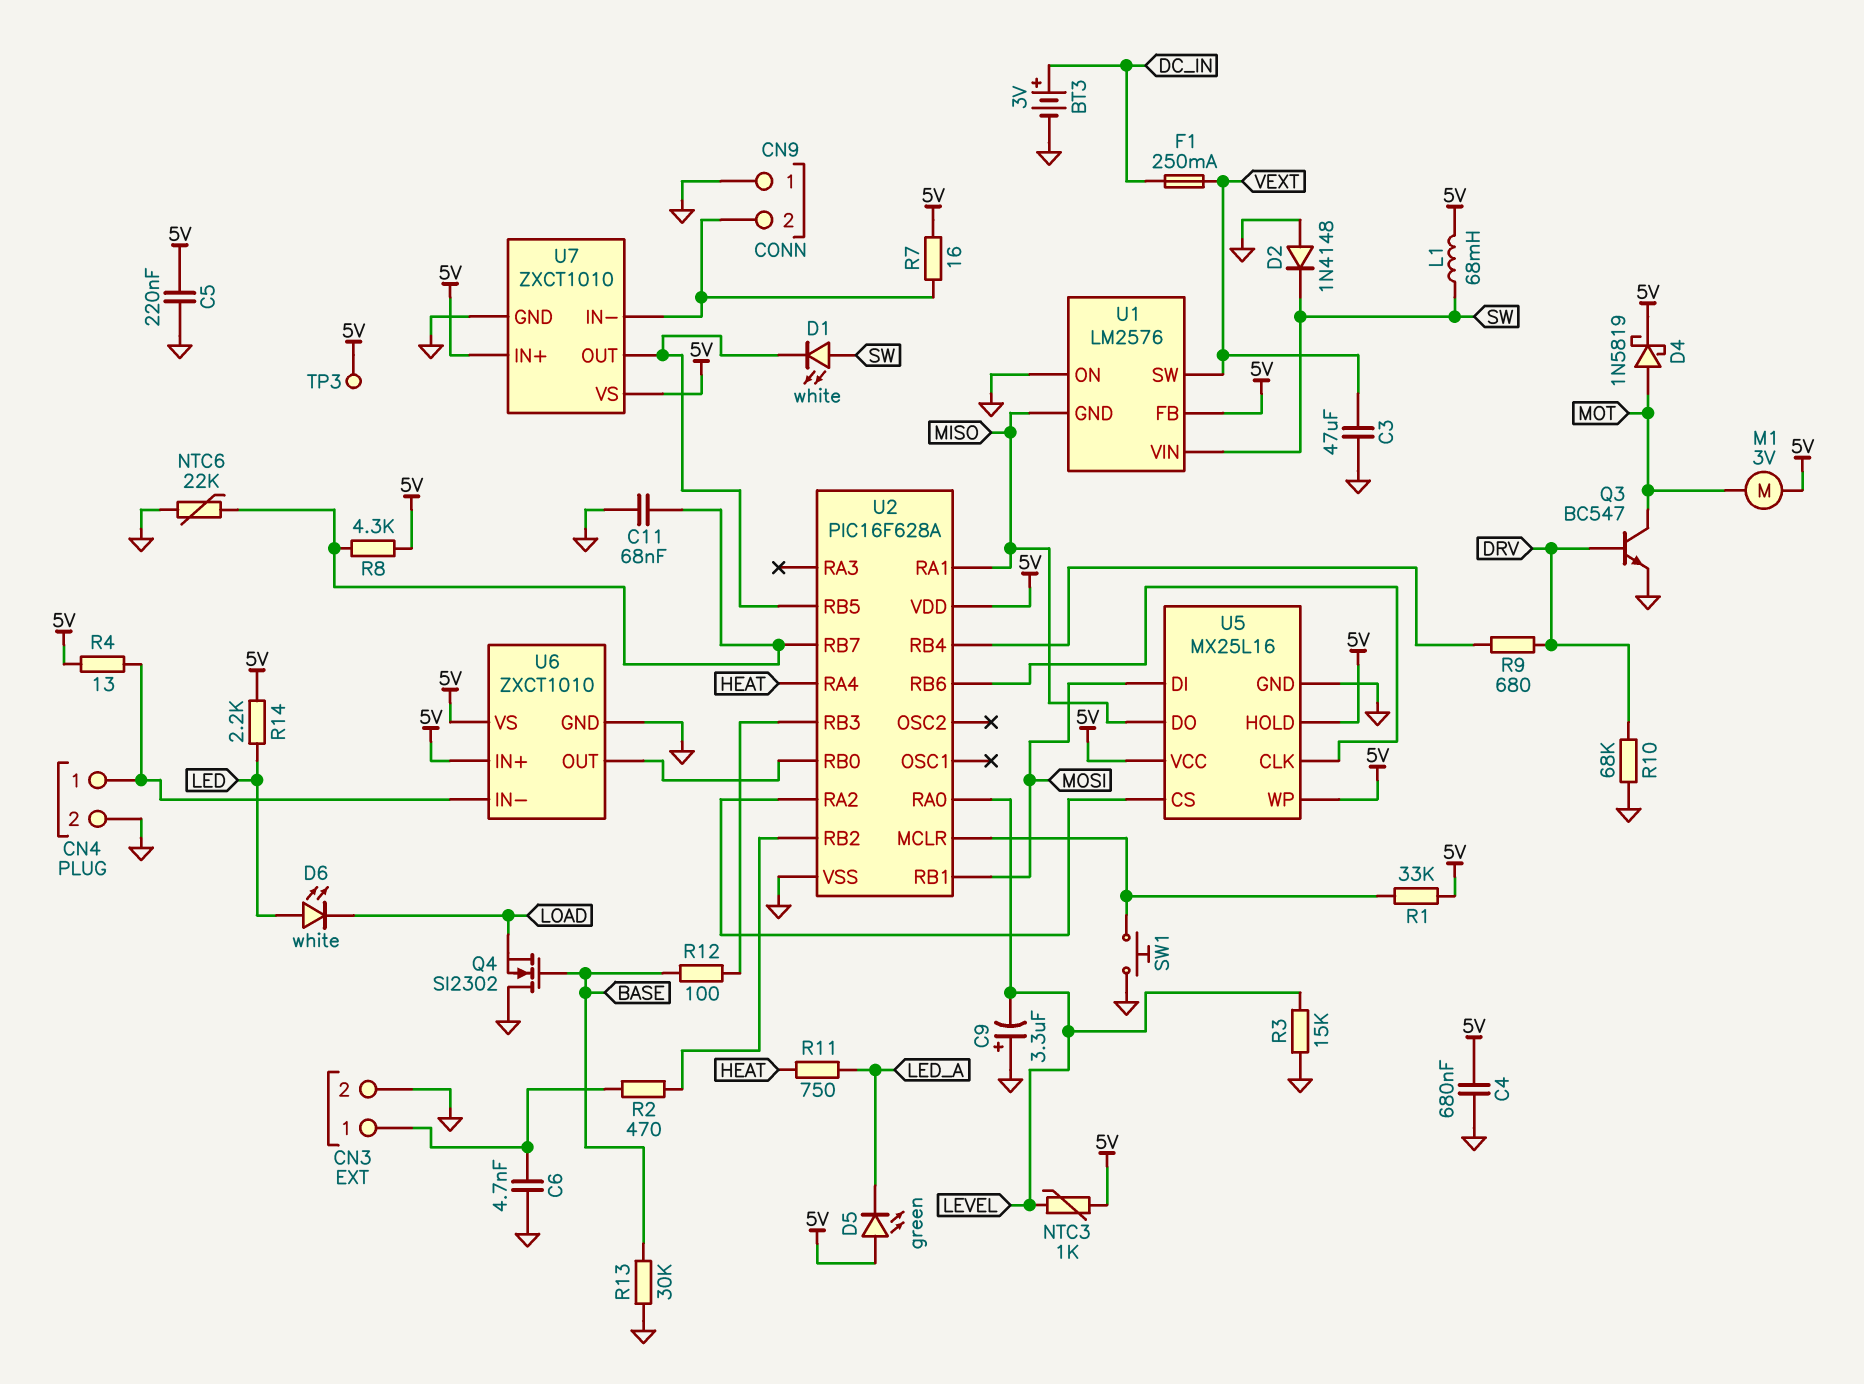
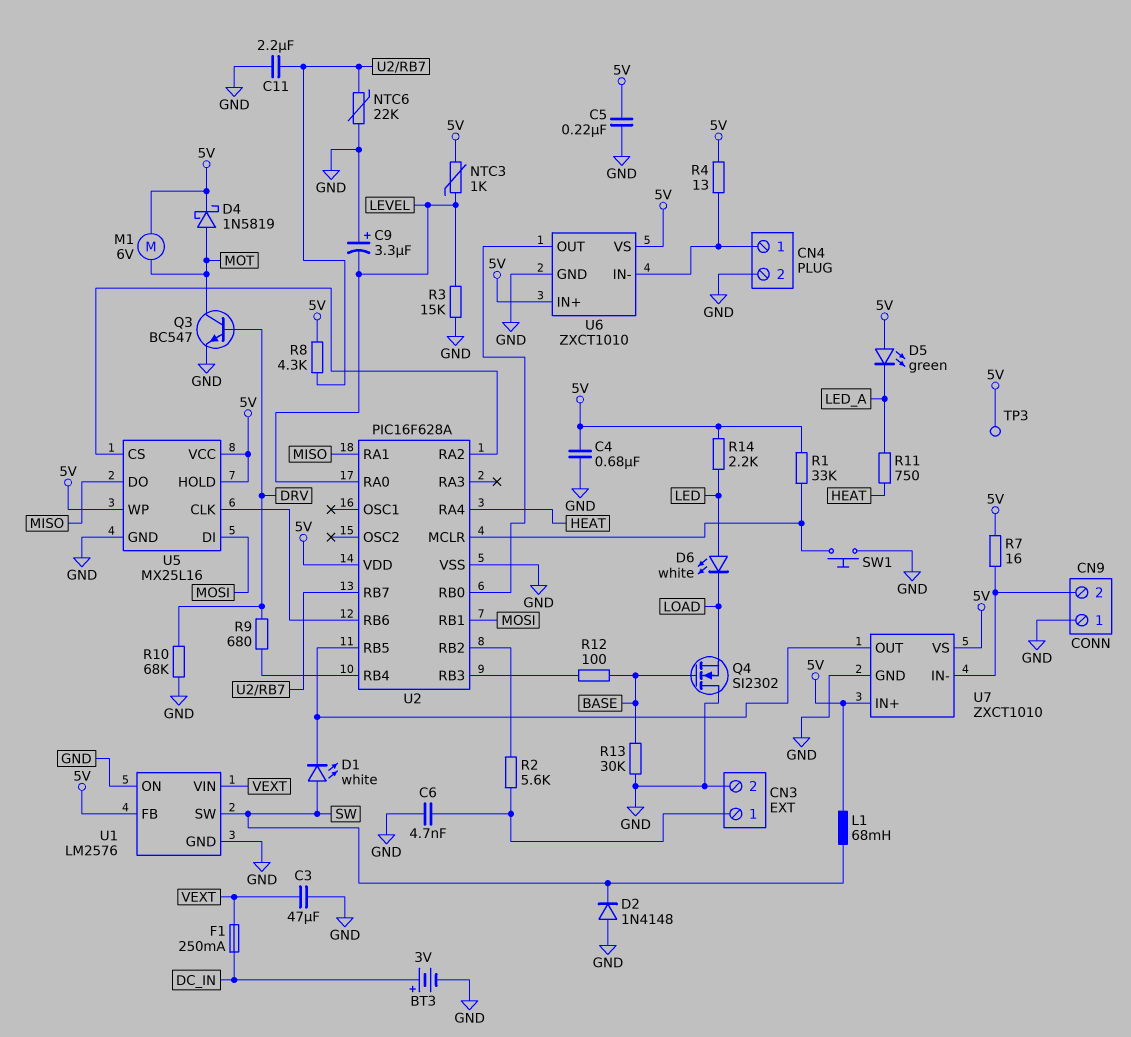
C11: 68nF (GND, U2/RB7) -> 2.2uF (GND, U2/RB7)
M1: motor 3V (5V, MOT) -> motor 6V (5V, MOT)
R2: 470 (CN3/1, U2/RB2) -> 5.6k (CN3/1, U2/RB2)
U1 pin GND: MISO -> GND
U1 pin SW: VEXT -> SW
U1 pin VIN: SW -> VEXT

